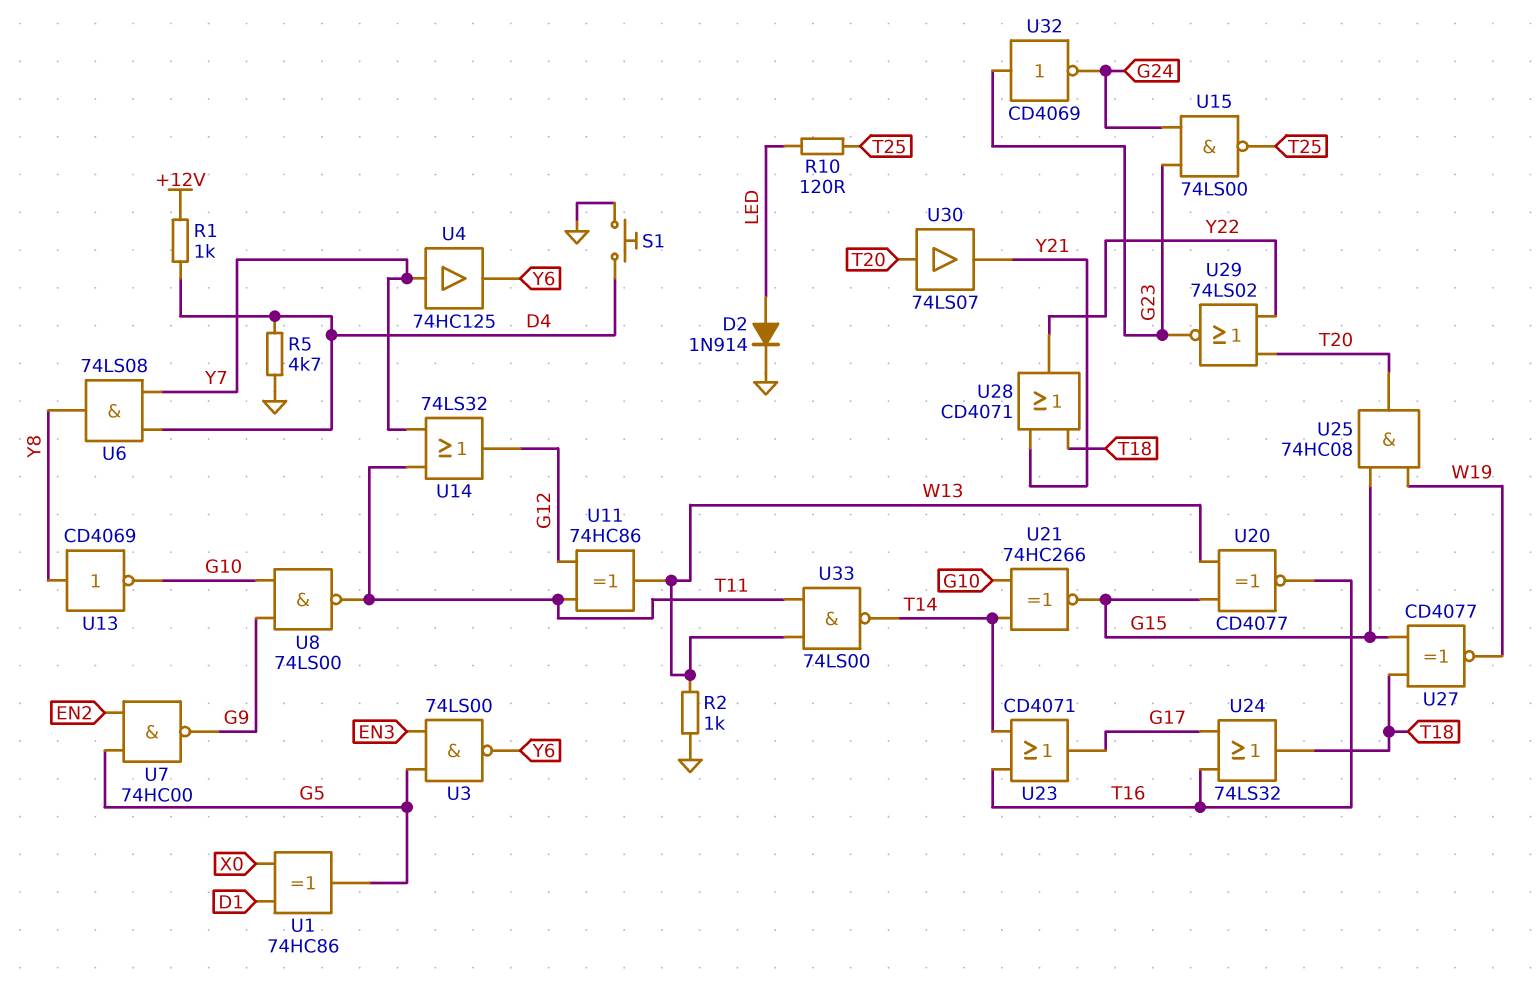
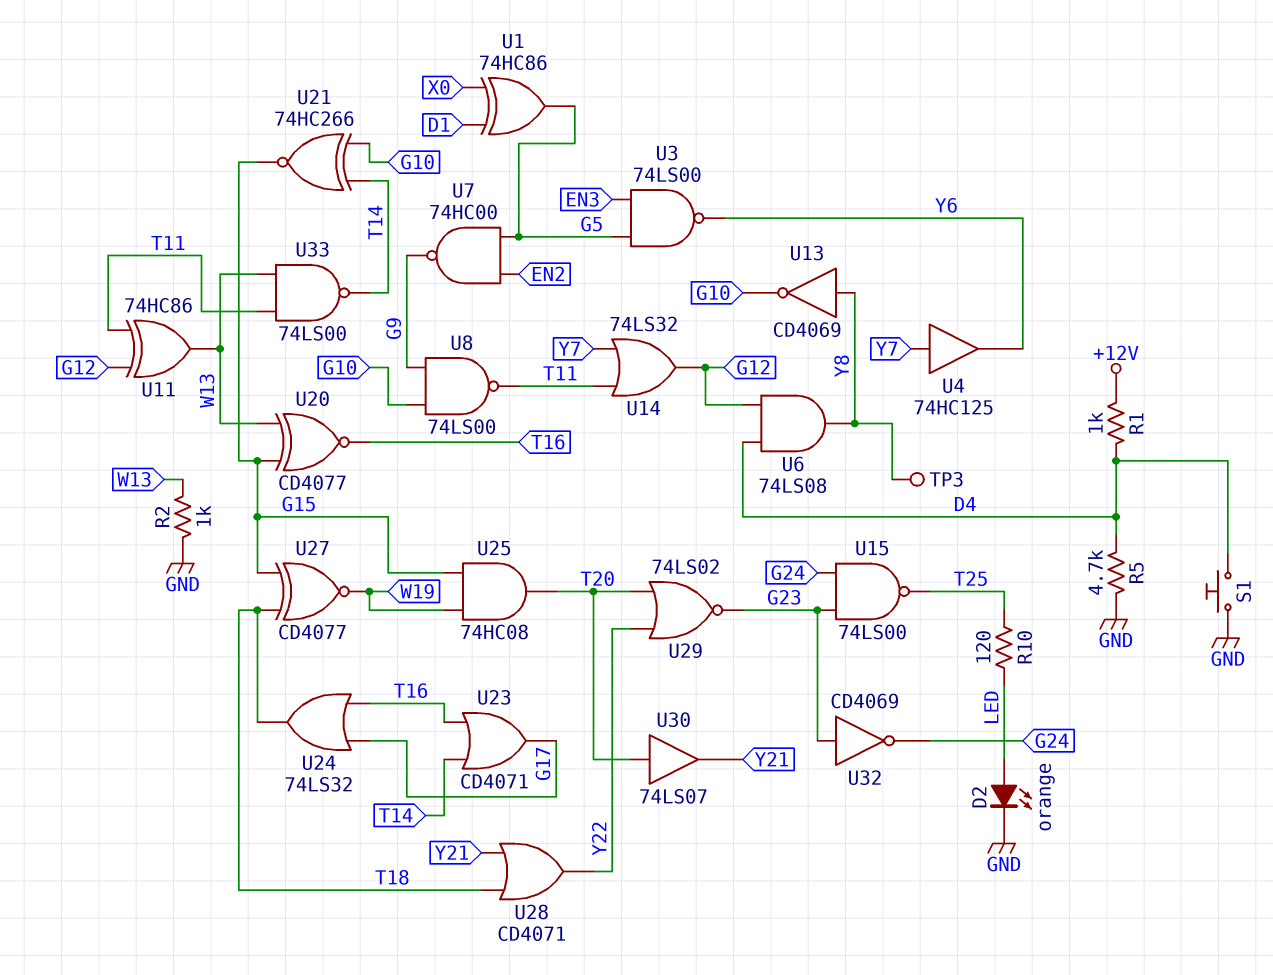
D2: diode 1N914 (A LED, K GND) -> LED orange (A LED, K GND)
TP3: none -> test point (Y8)
U6: AND 74LS08 (in D4, in Y7, out Y8) -> AND 74LS08 (in D4, in G12, out Y8)

